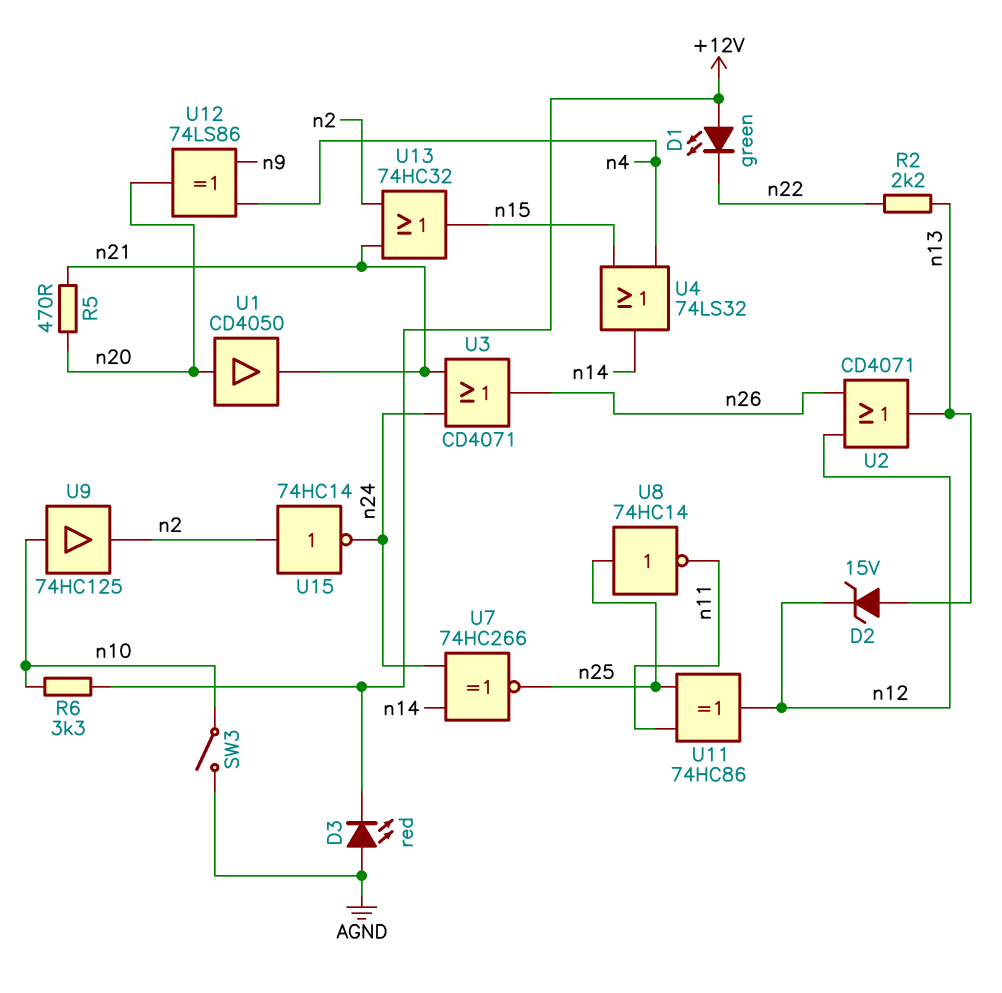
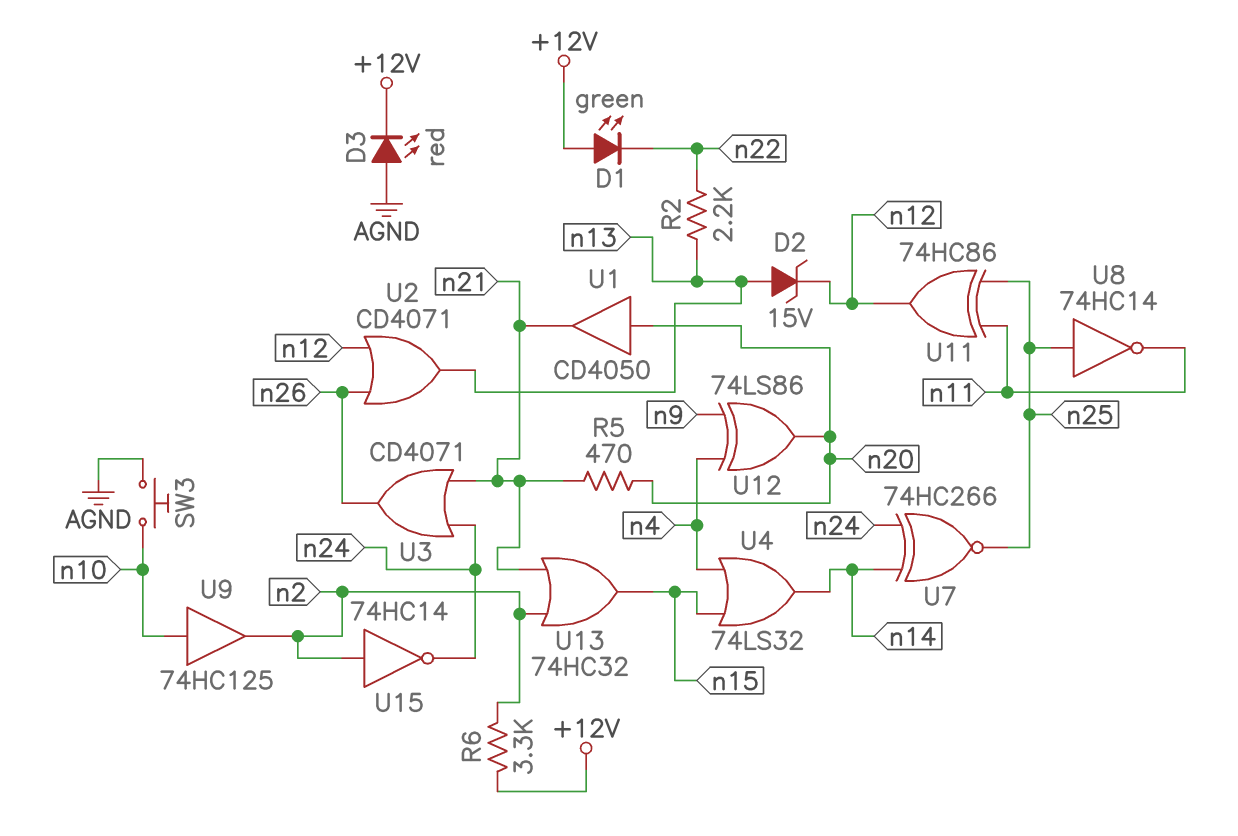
R6: 3.3k (+12V, n10) -> 3.3k (+12V, n2)
SW3: switch (AGND, n10) -> button (AGND, n10)

